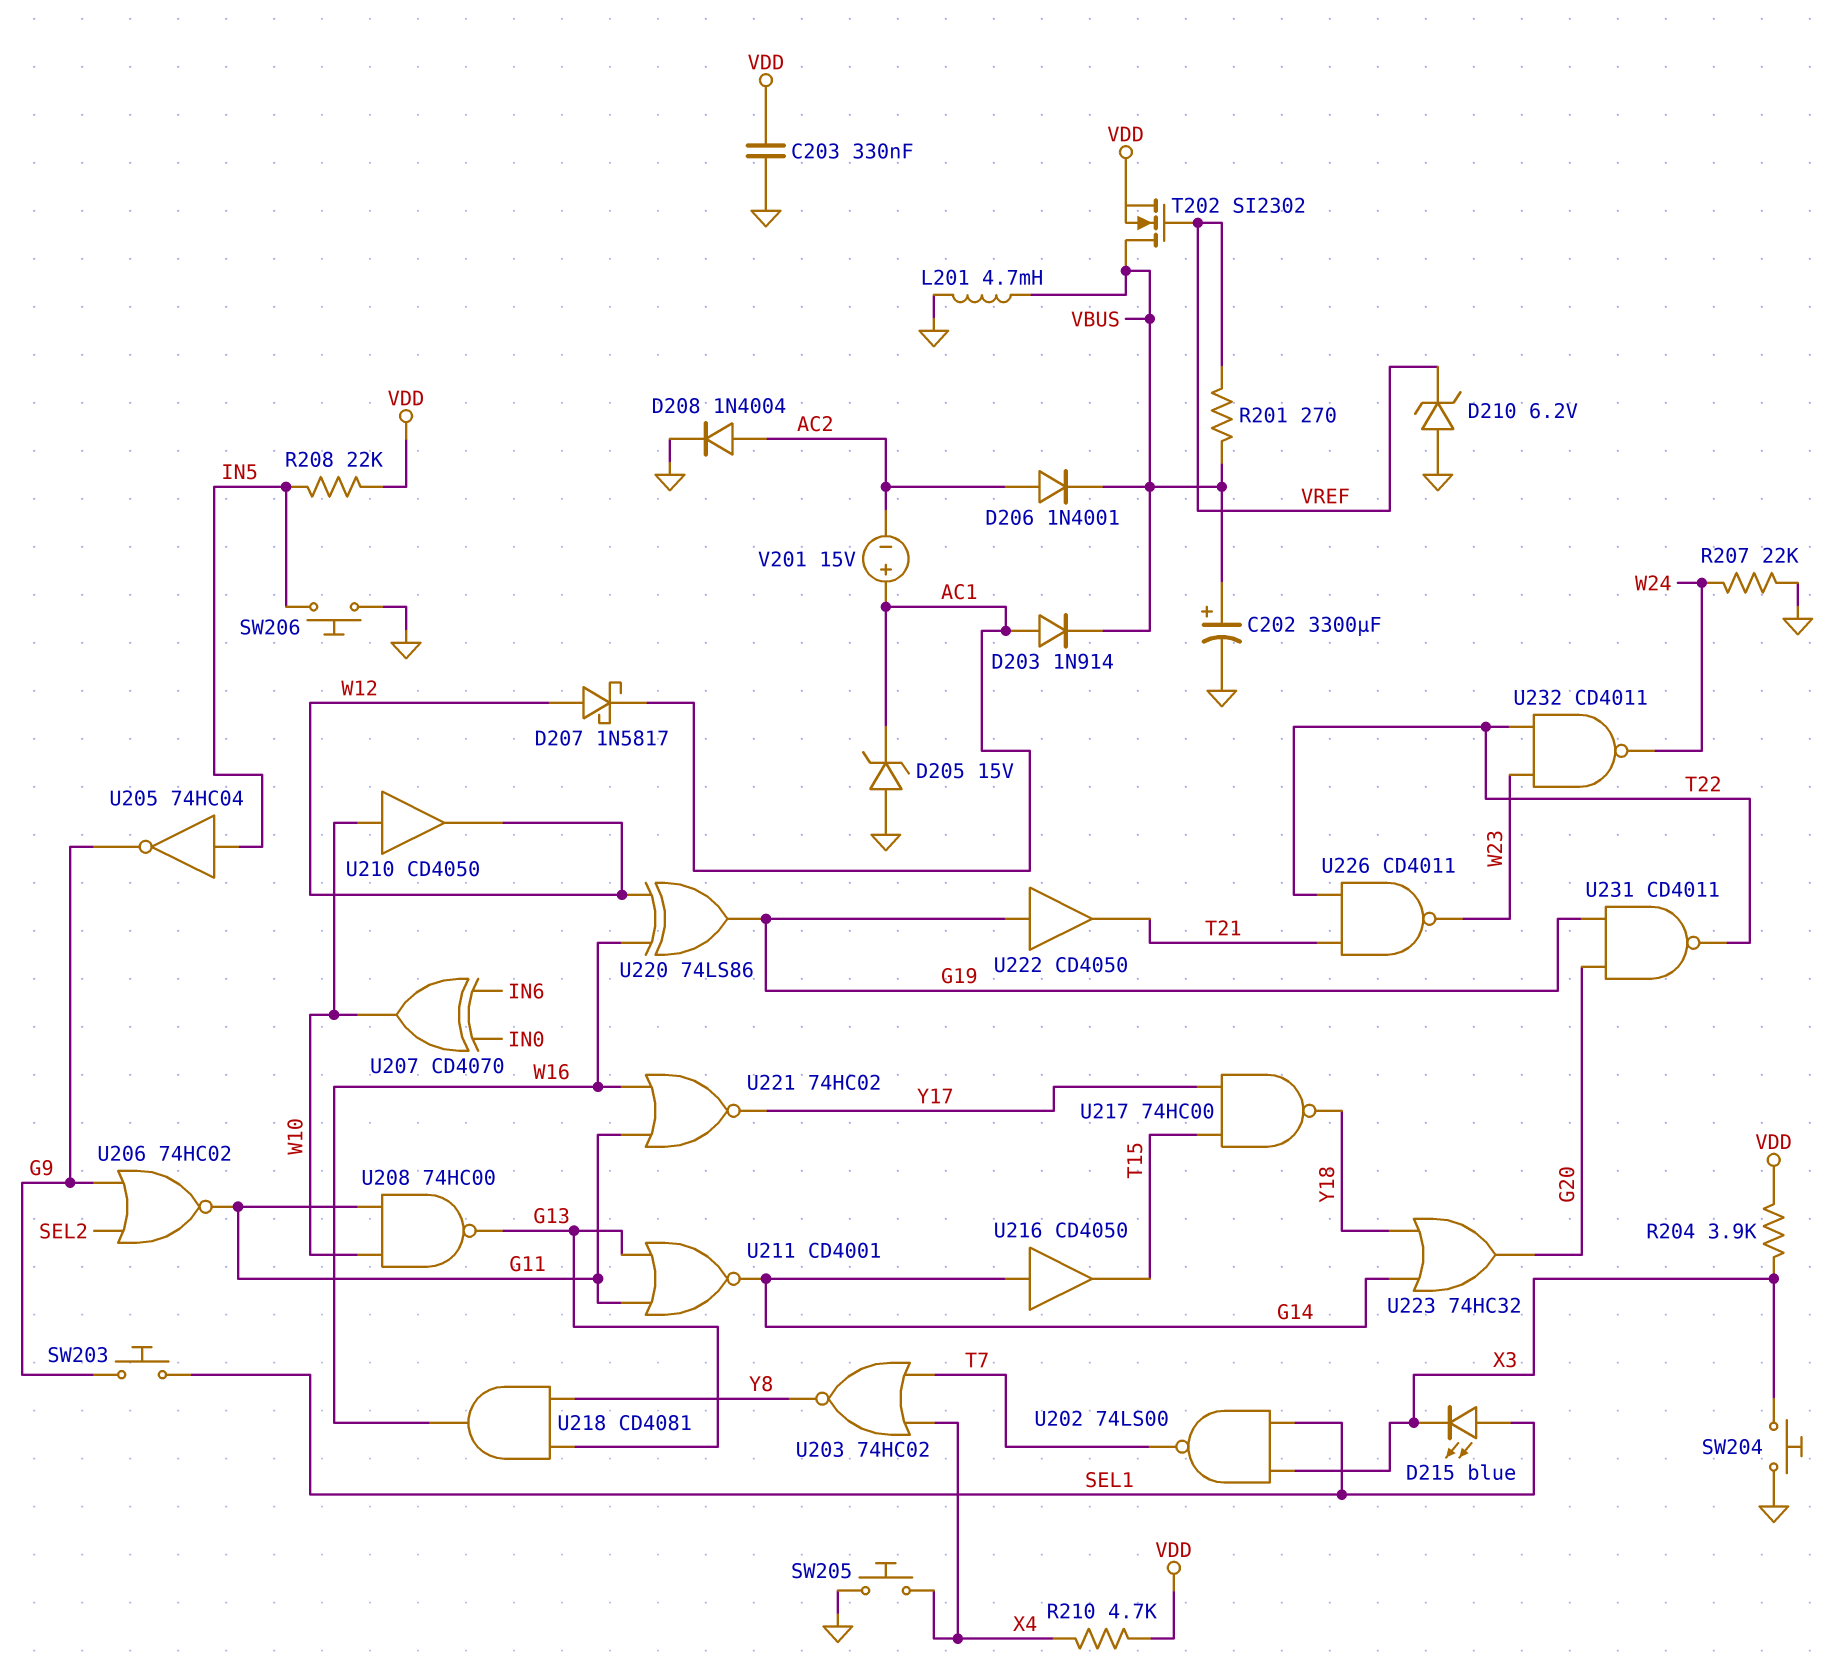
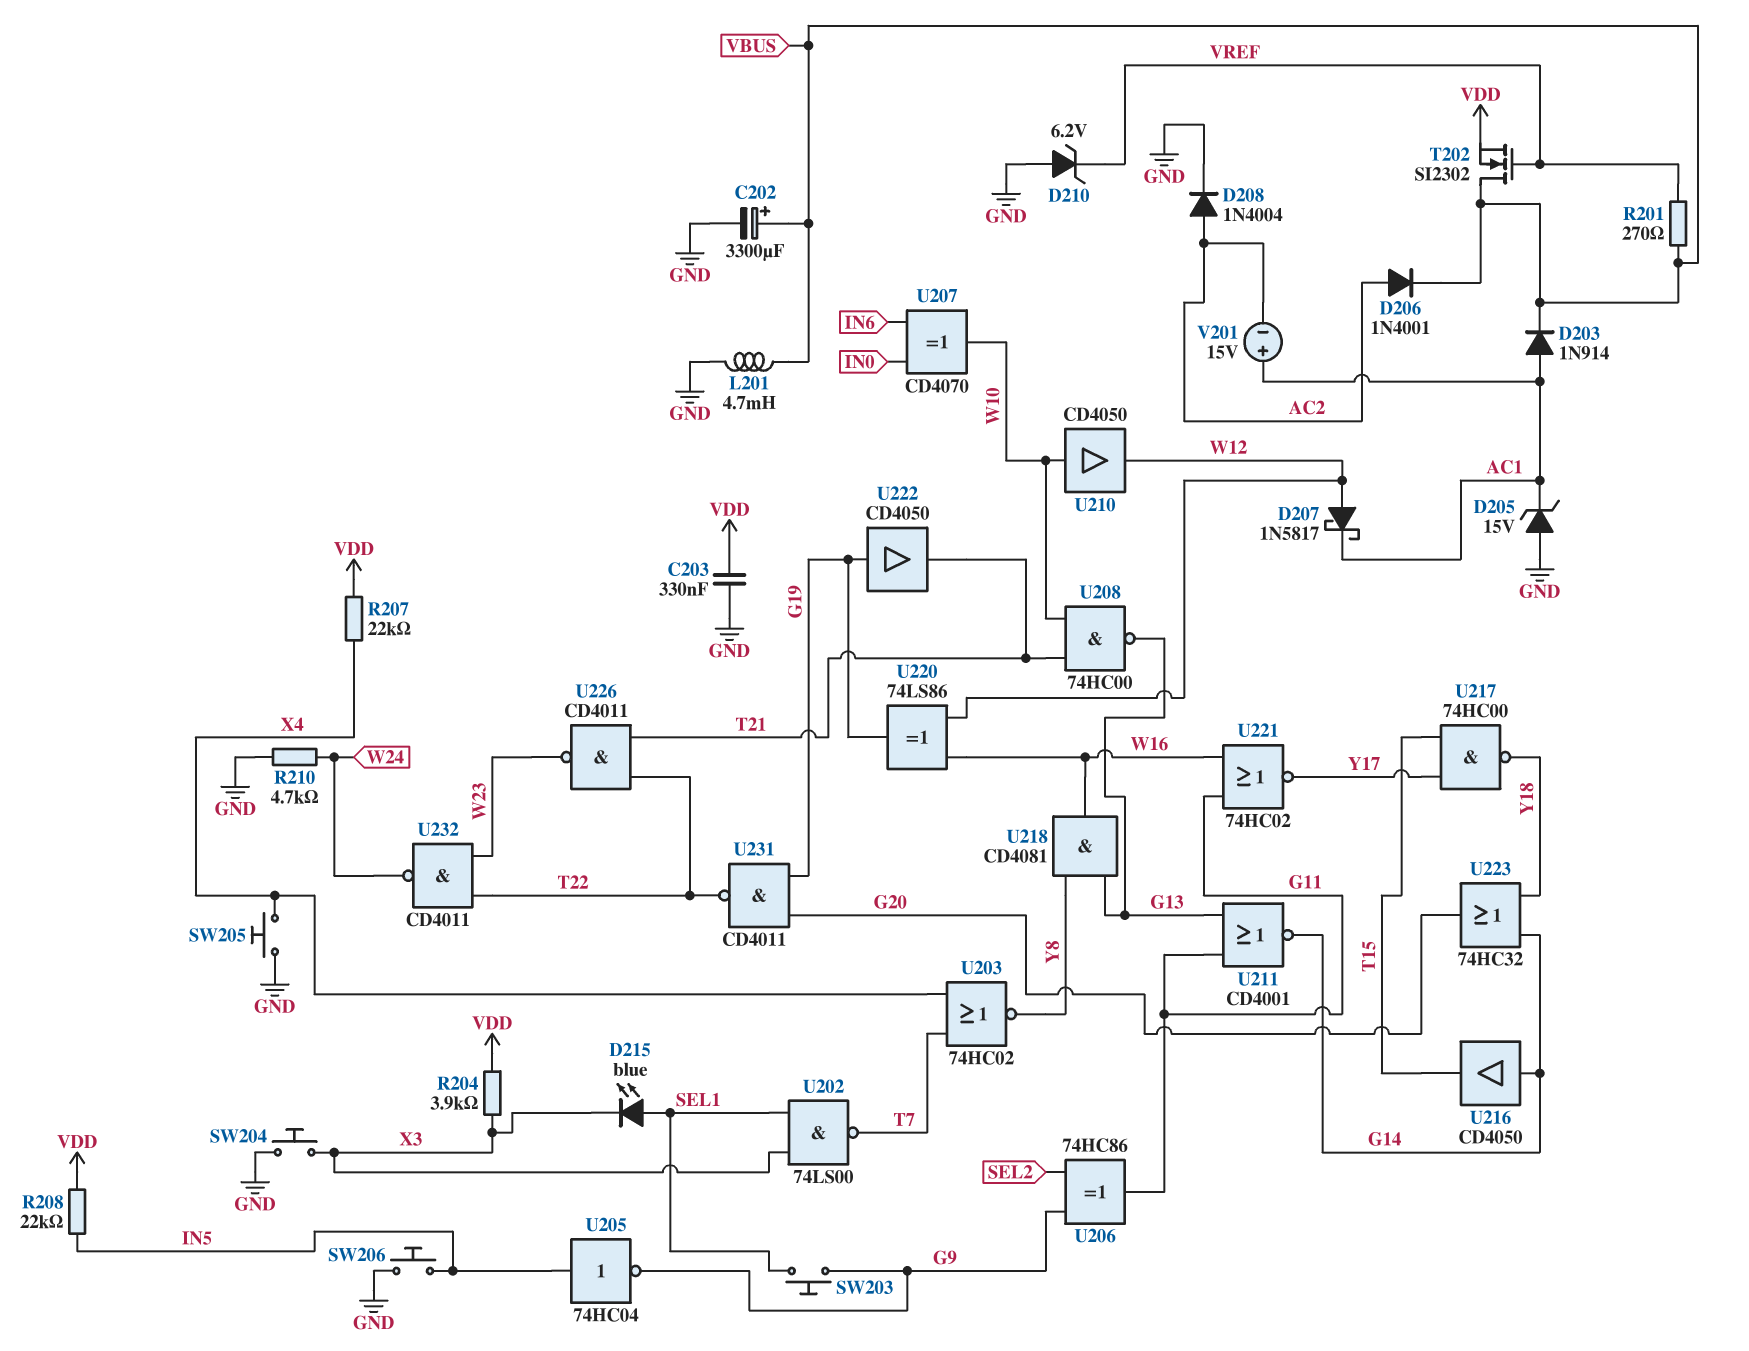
R207: 22k (GND, W24) -> 22k (VDD, X4)
R210: 4.7k (VDD, X4) -> 4.7k (GND, W24)
U206: NOR 74HC02 (in G9, in SEL2, out G11) -> XOR 74HC86 (in G9, in SEL2, out G11)
U208: NAND 74HC00 (in G11, in W10, out G13) -> NAND 74HC00 (in T21, in W10, out G13)

